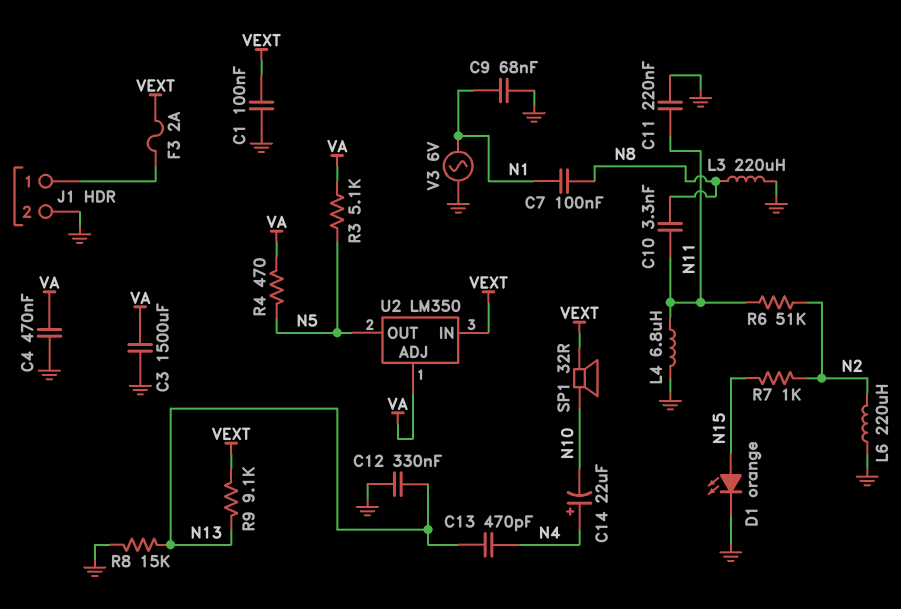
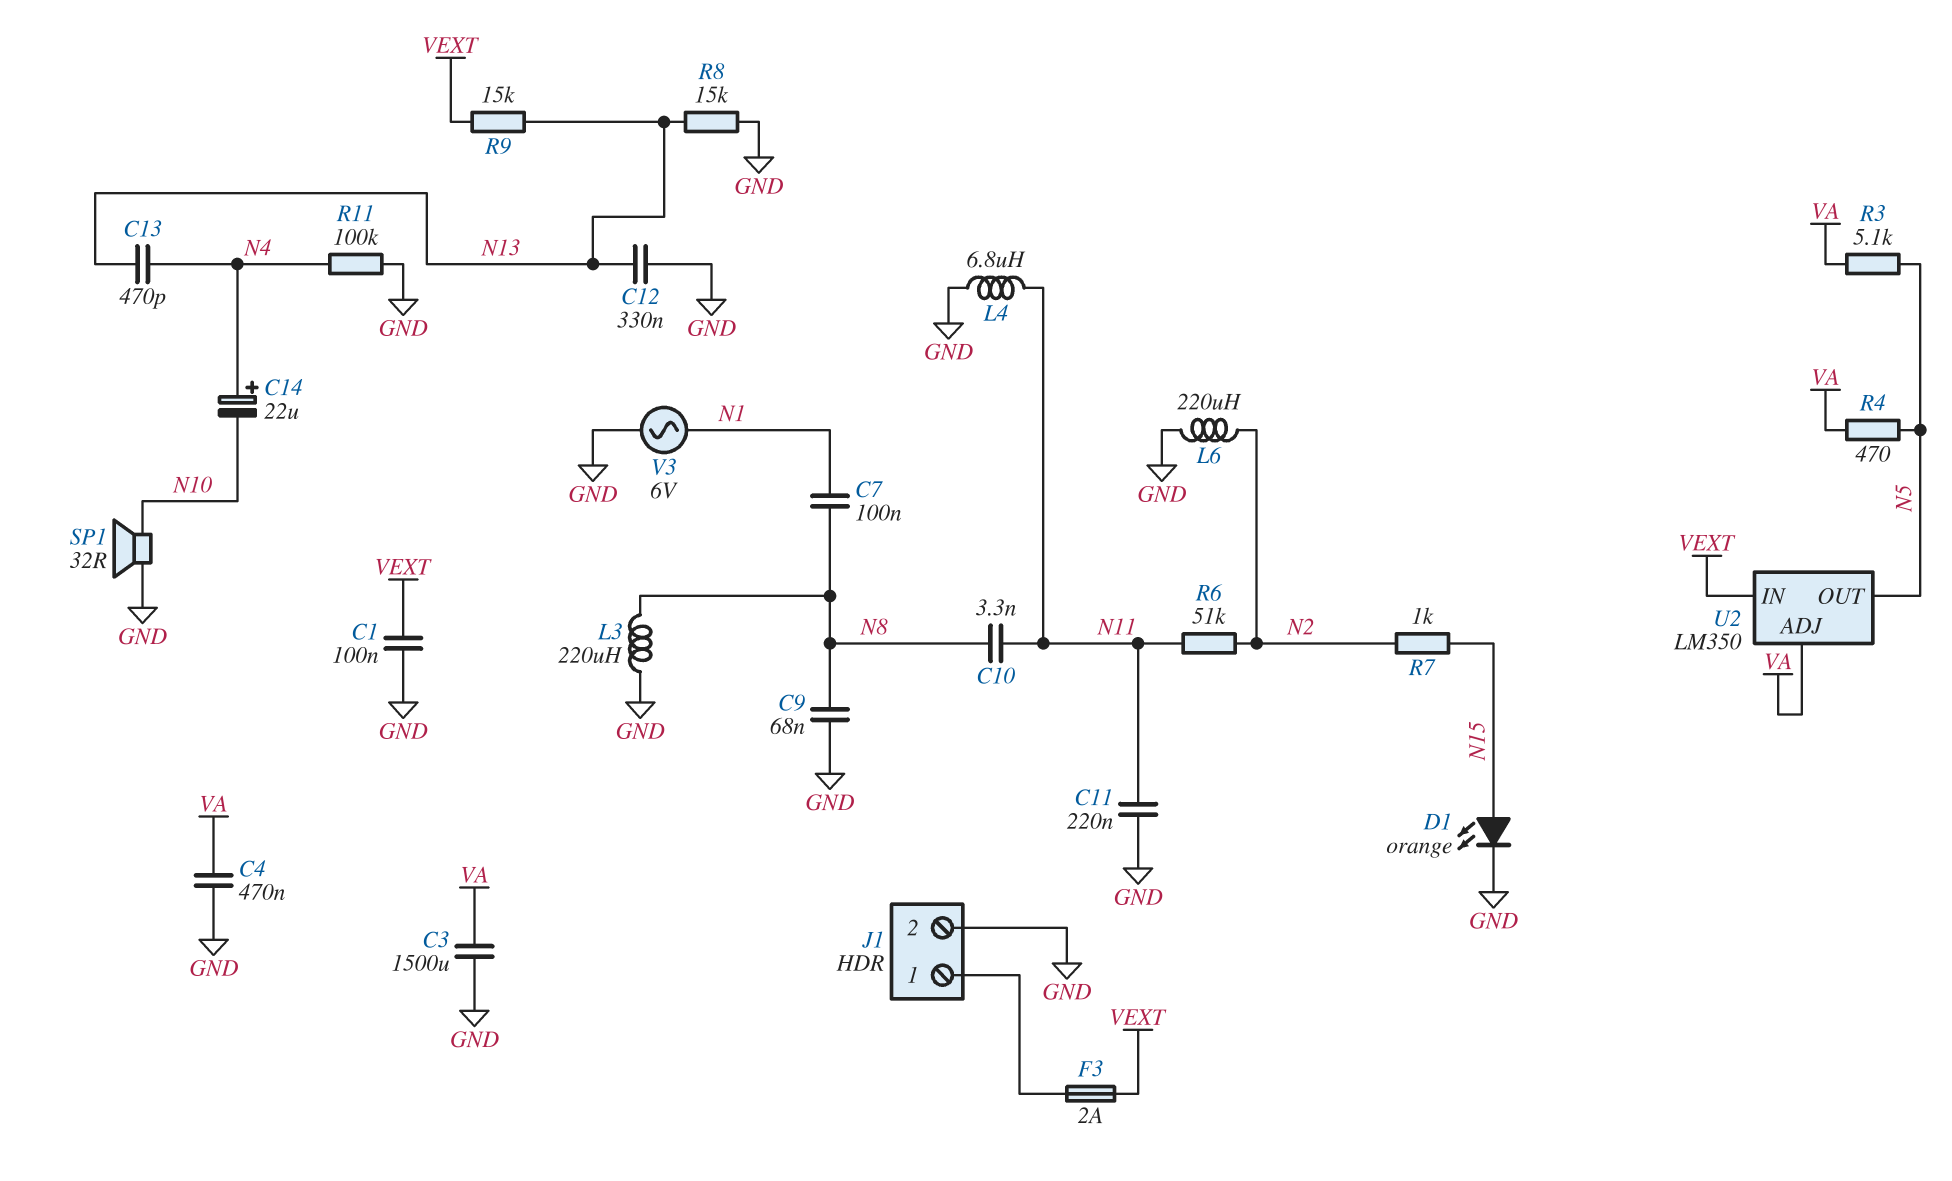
C9: 68nF (GND, N1) -> 68nF (GND, N8)
R9: 9.1k (N13, VEXT) -> 15k (N13, VEXT)
R11: none -> 100k (GND, N4)
SP1: speaker 32R (N10, VEXT) -> speaker 32R (GND, N10)

